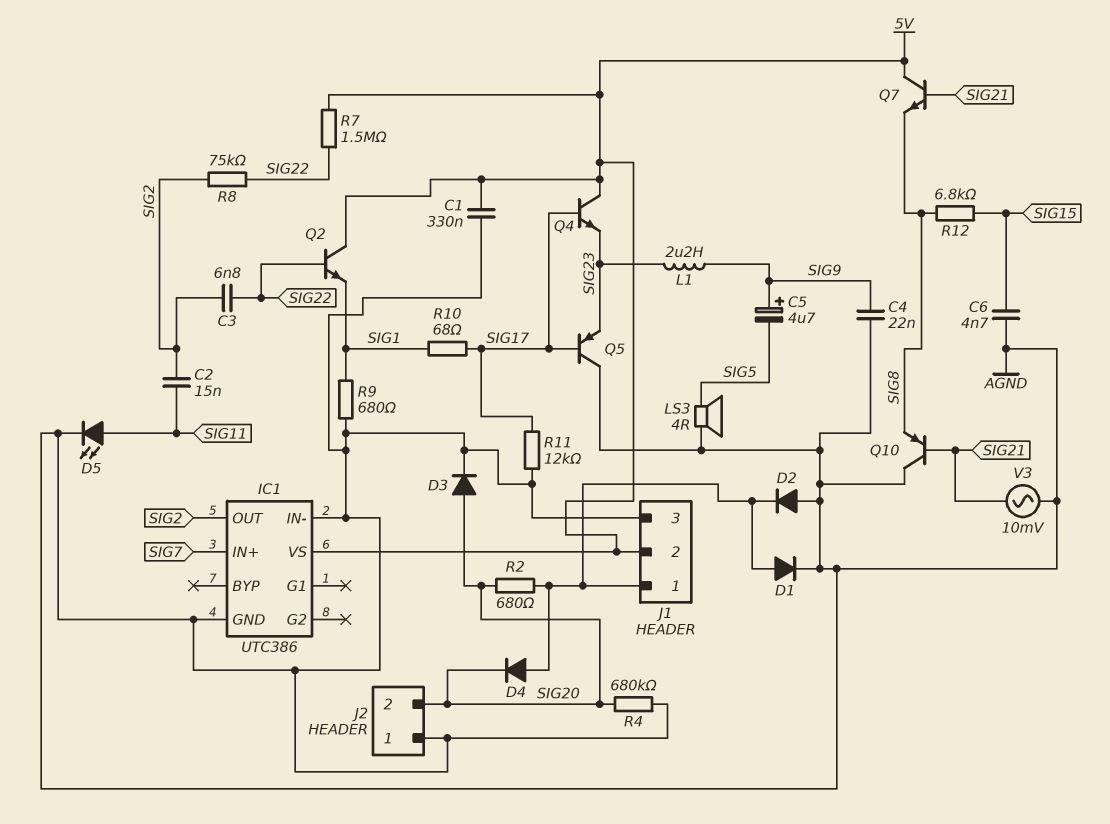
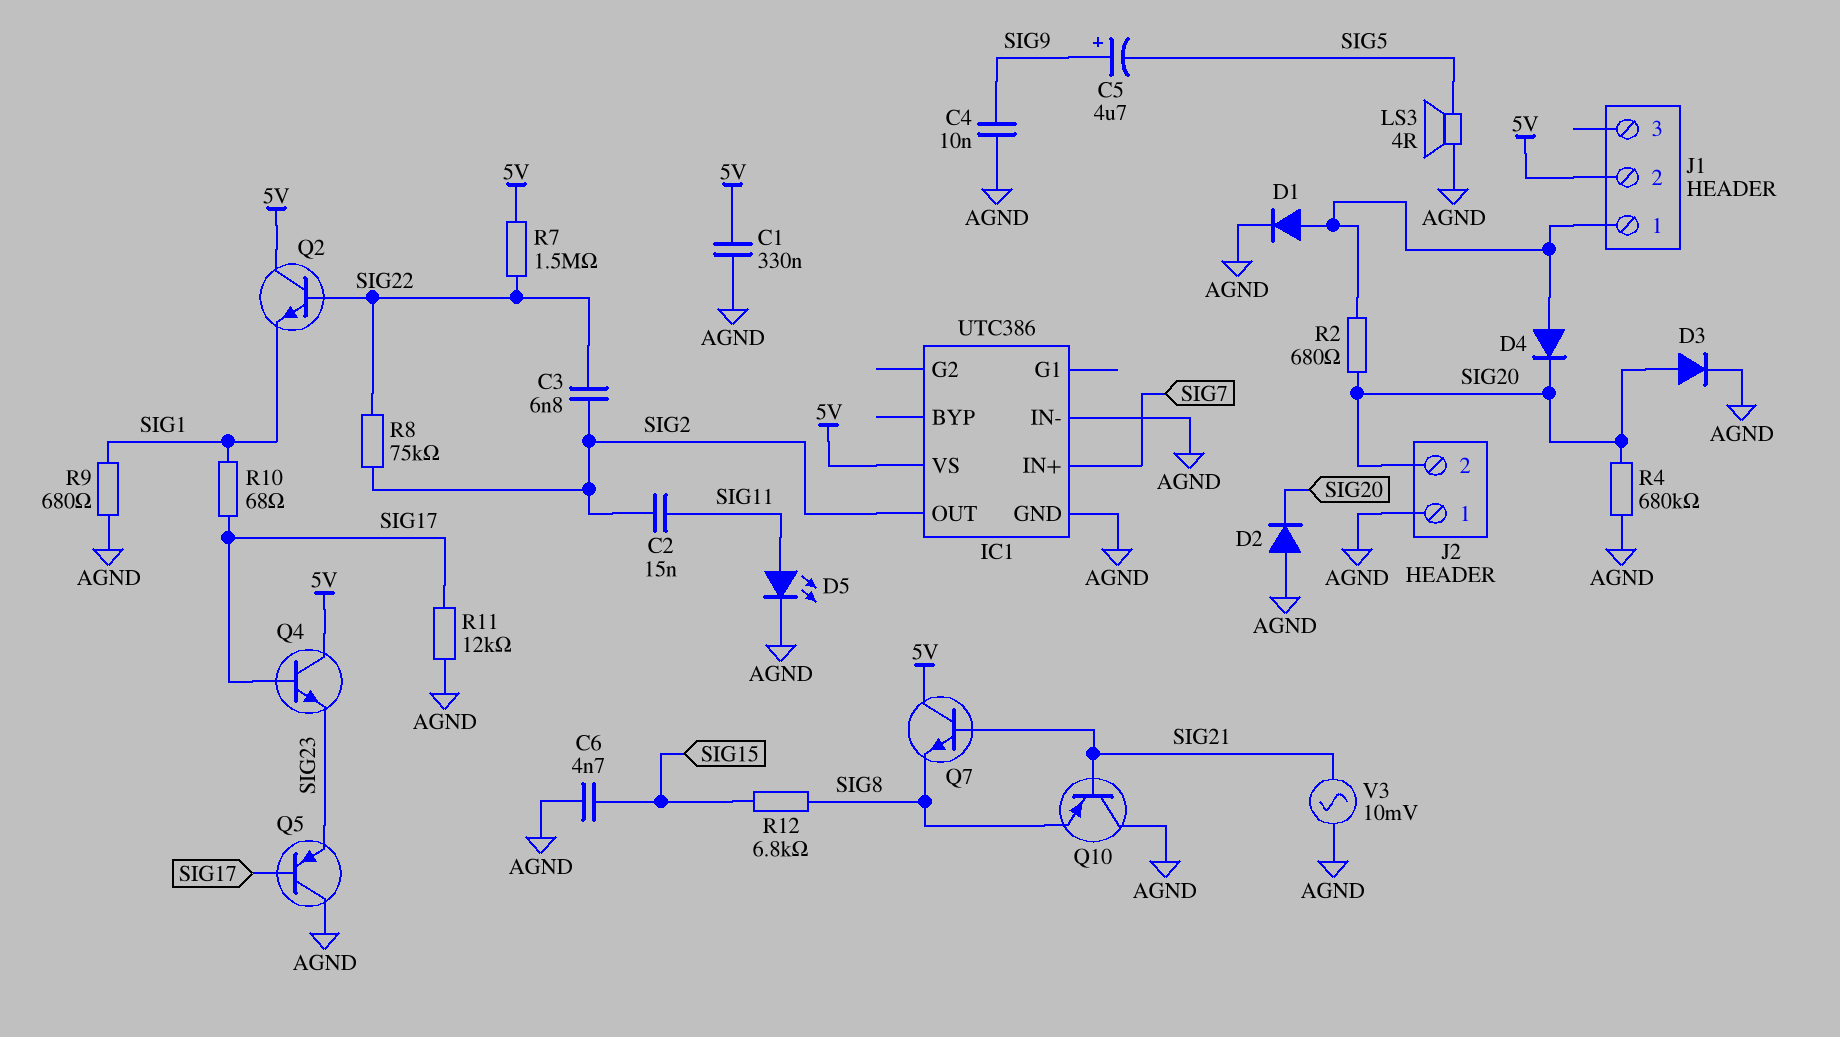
C4: 22nF (AGND, SIG9) -> 10nF (AGND, SIG9)
D2: diode (A AGND, K J1/1) -> diode (A AGND, K SIG20)
J1 pin 3: AGND -> none
L1: 2.2uH (SIG9, SIG23) -> none

